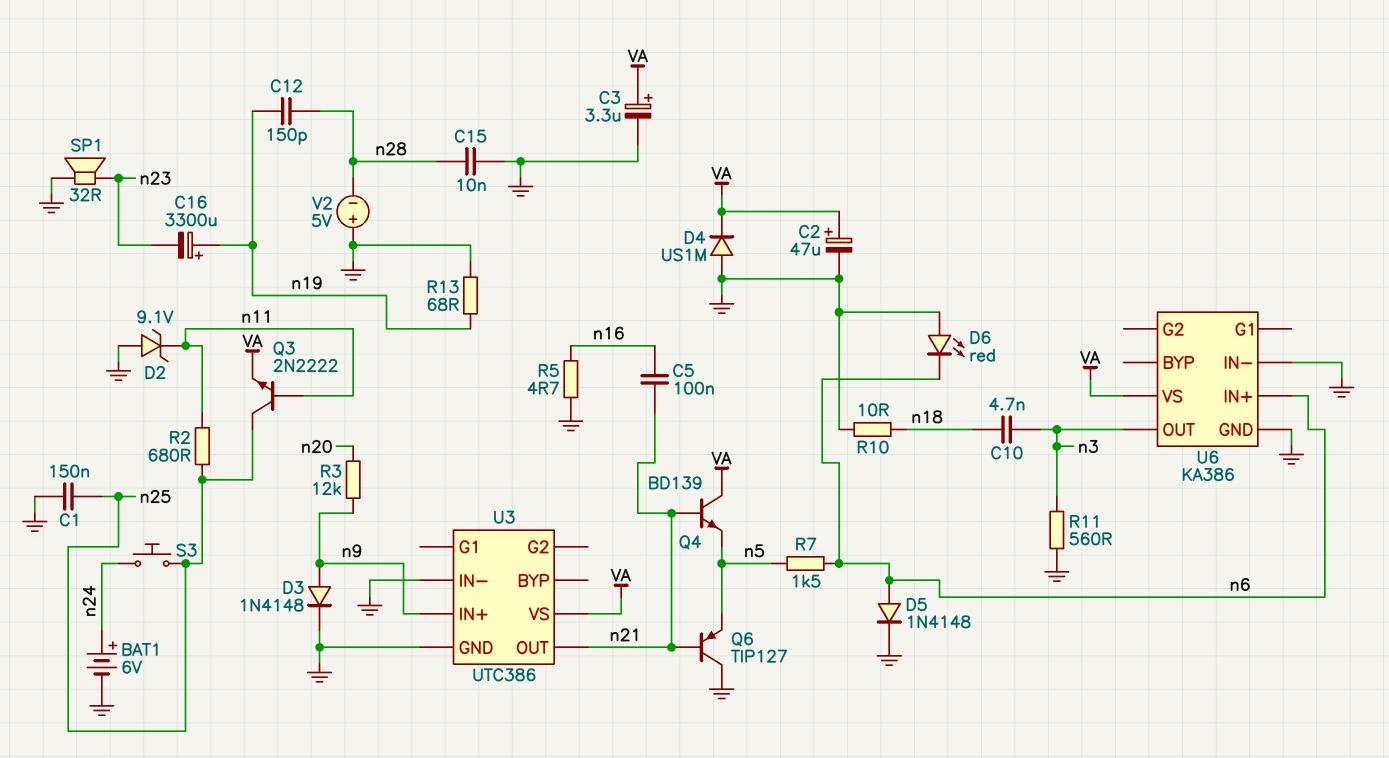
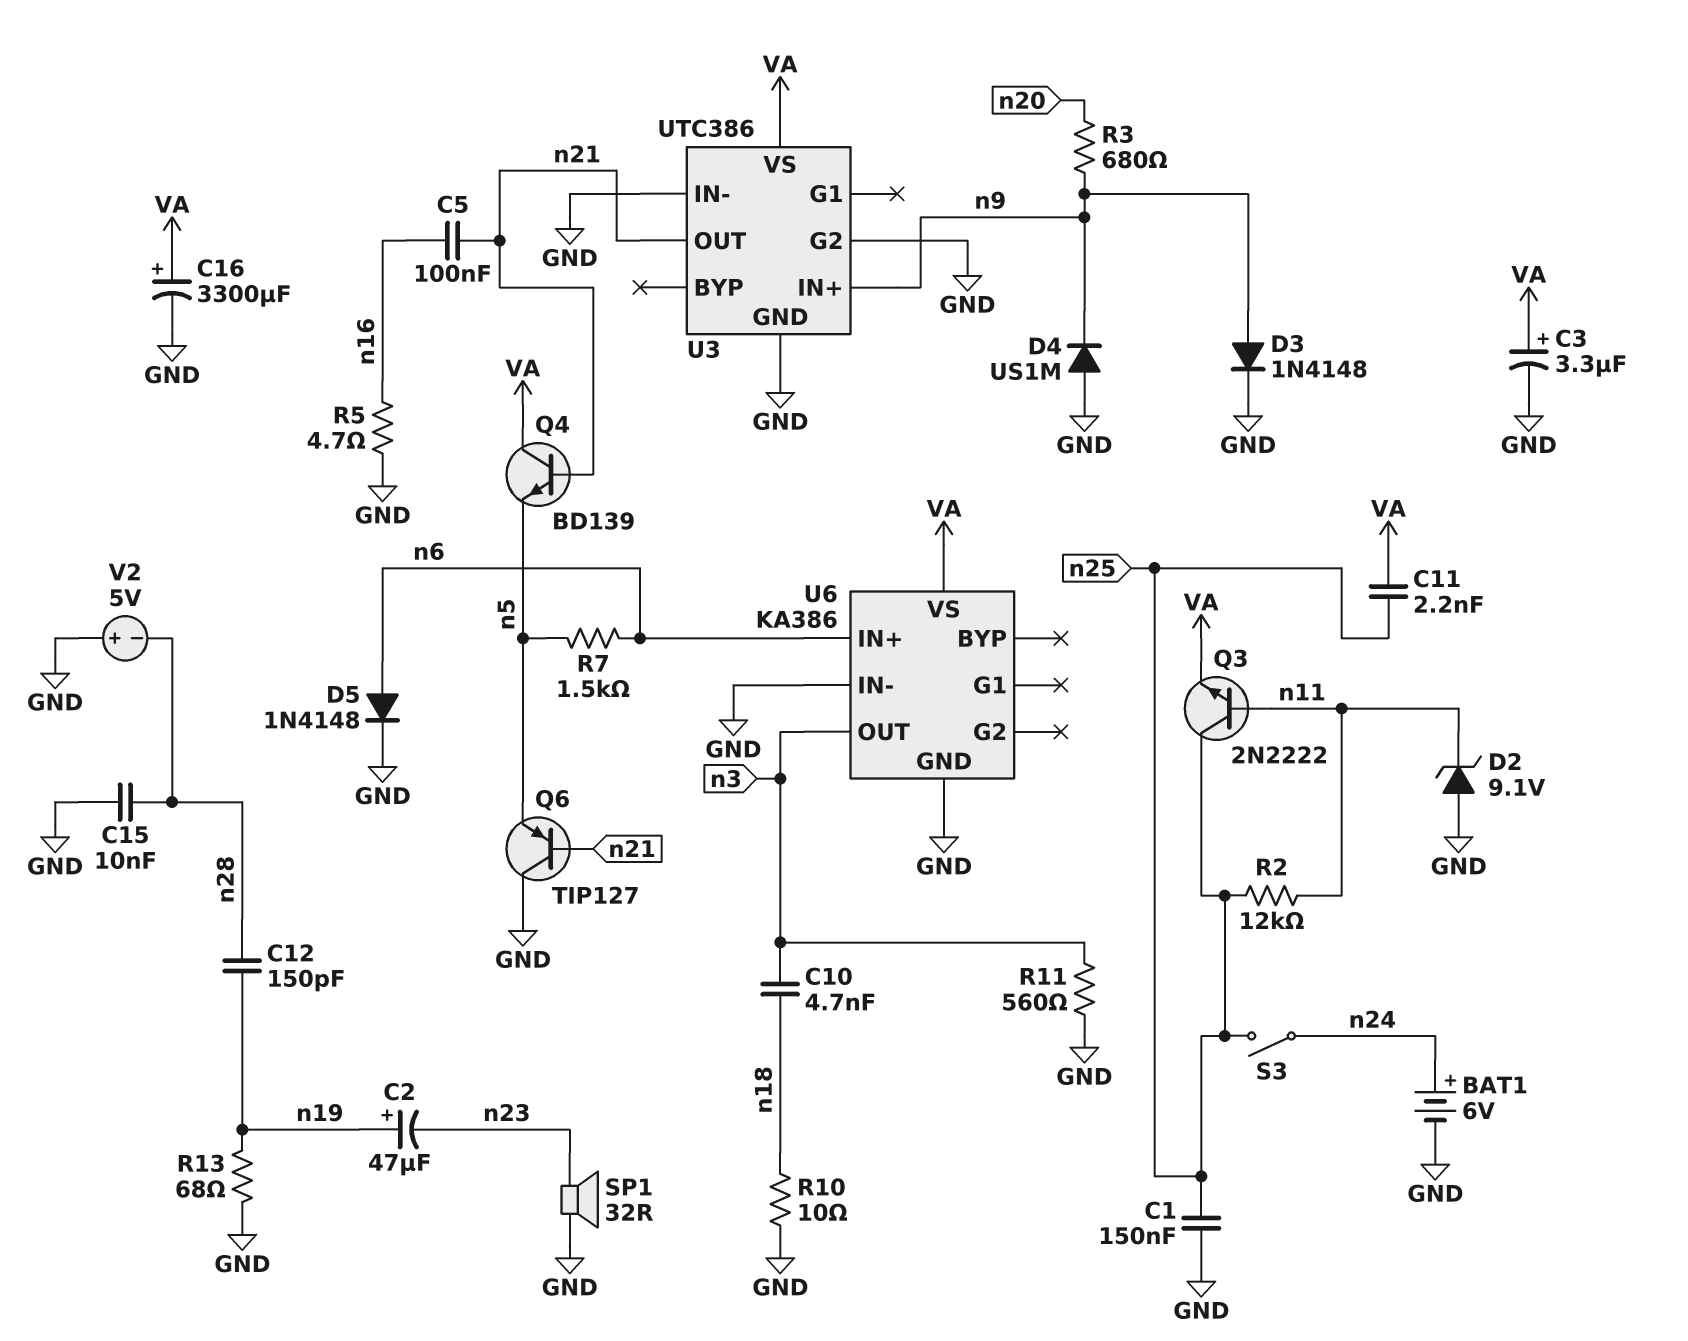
C2: 47uF (plus VA, minus GND) -> 47uF (plus n19, minus n23)
C11: none -> 2.2nF (VA, n25)
C16: 3300uF (plus n19, minus n23) -> 3300uF (plus VA, minus GND)
D4: diode US1M (A GND, K VA) -> diode US1M (A GND, K n9)
D6: LED red (A GND, K n6) -> none
R2: 680 (n11, n25) -> 12k (n11, n25)
R3: 12k (n9, n20) -> 680 (n9, n20)
S3: button (n24, n25) -> switch (n24, n25)
U3 pin G2: none -> GND

